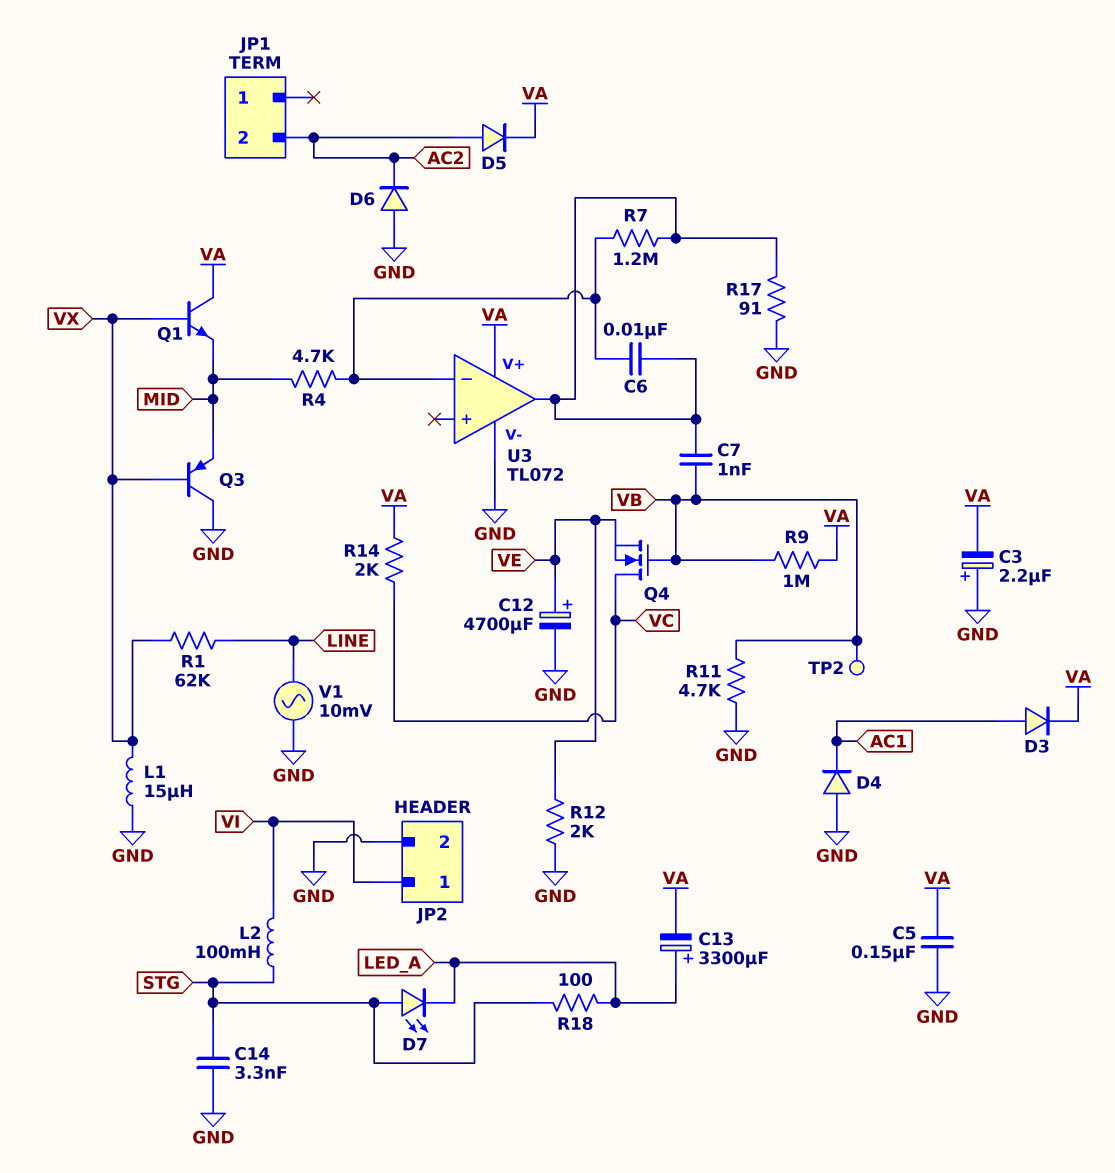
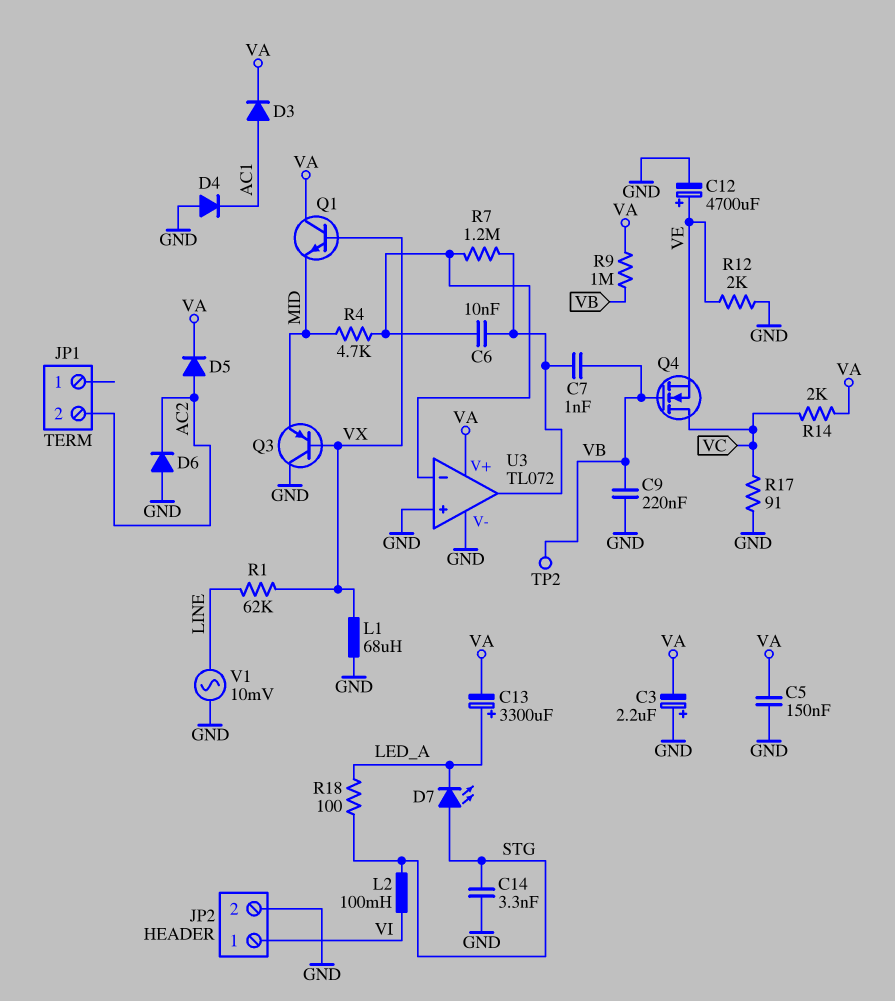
C9: none -> 220nF (GND, VB)
L1: 15uH (GND, VX) -> 68uH (GND, VX)
R11: 4.7k (GND, VB) -> none
R17: 91 (GND, U3/out) -> 91 (GND, VC)
U3 pin in+: none -> GND

